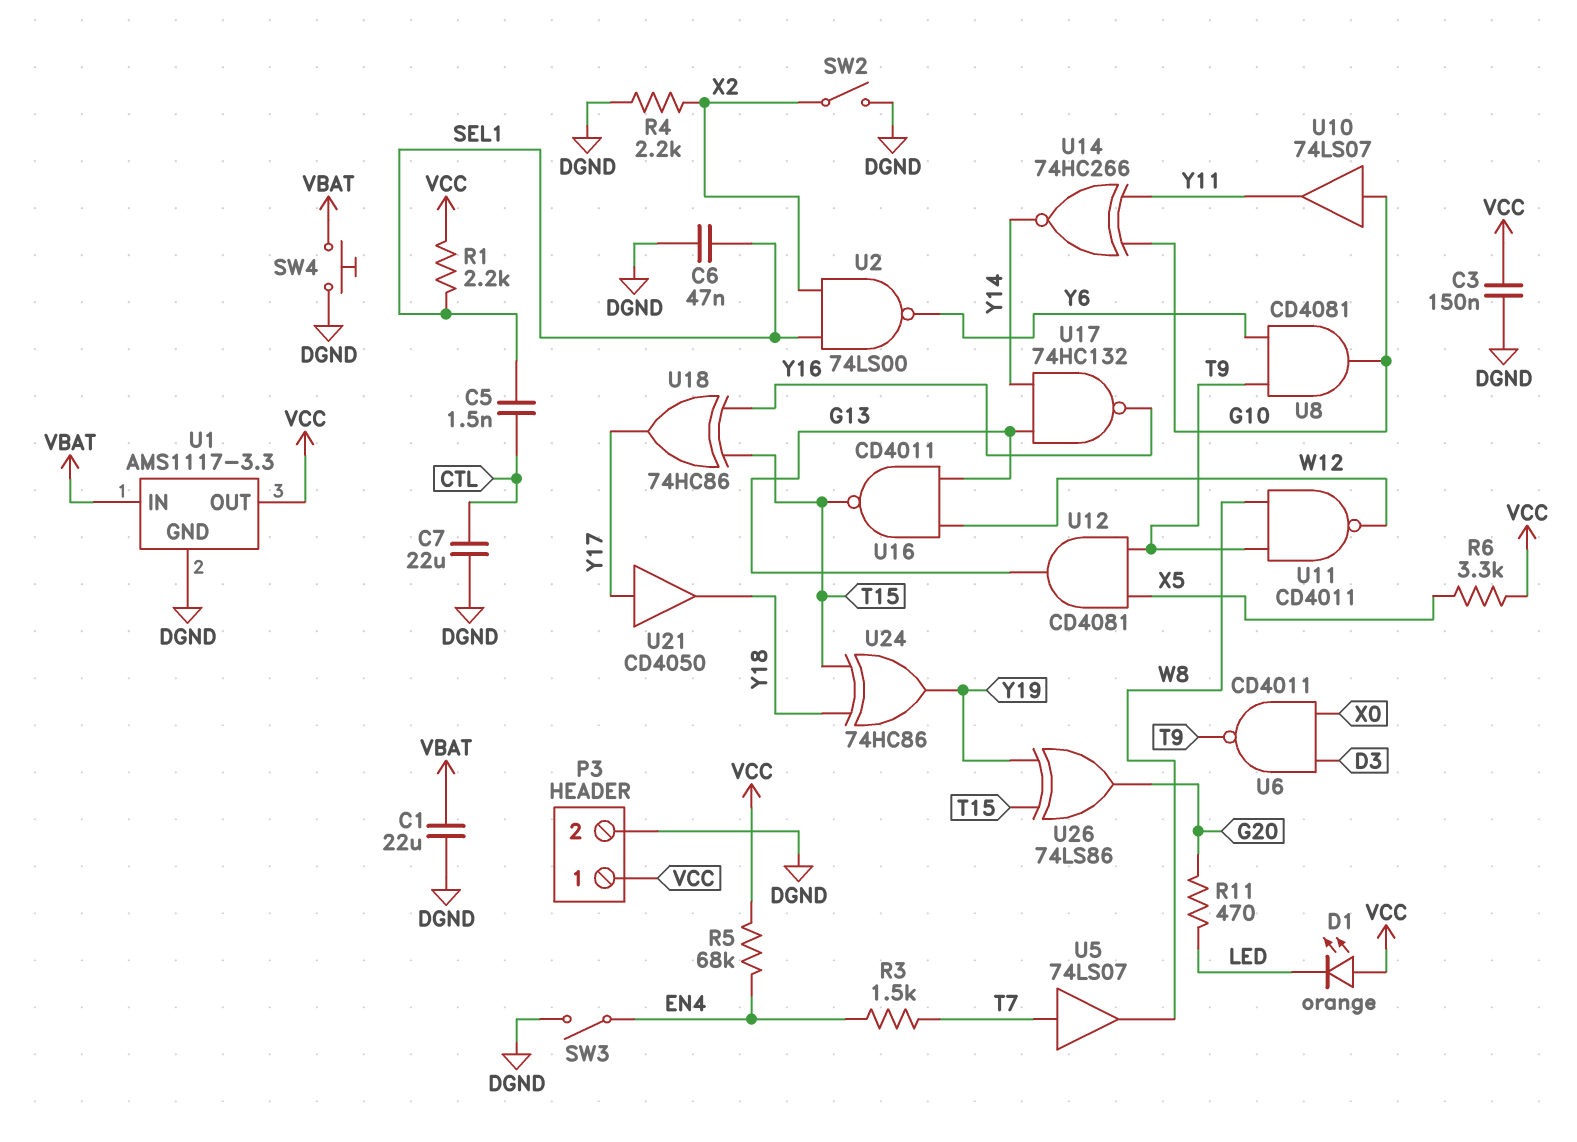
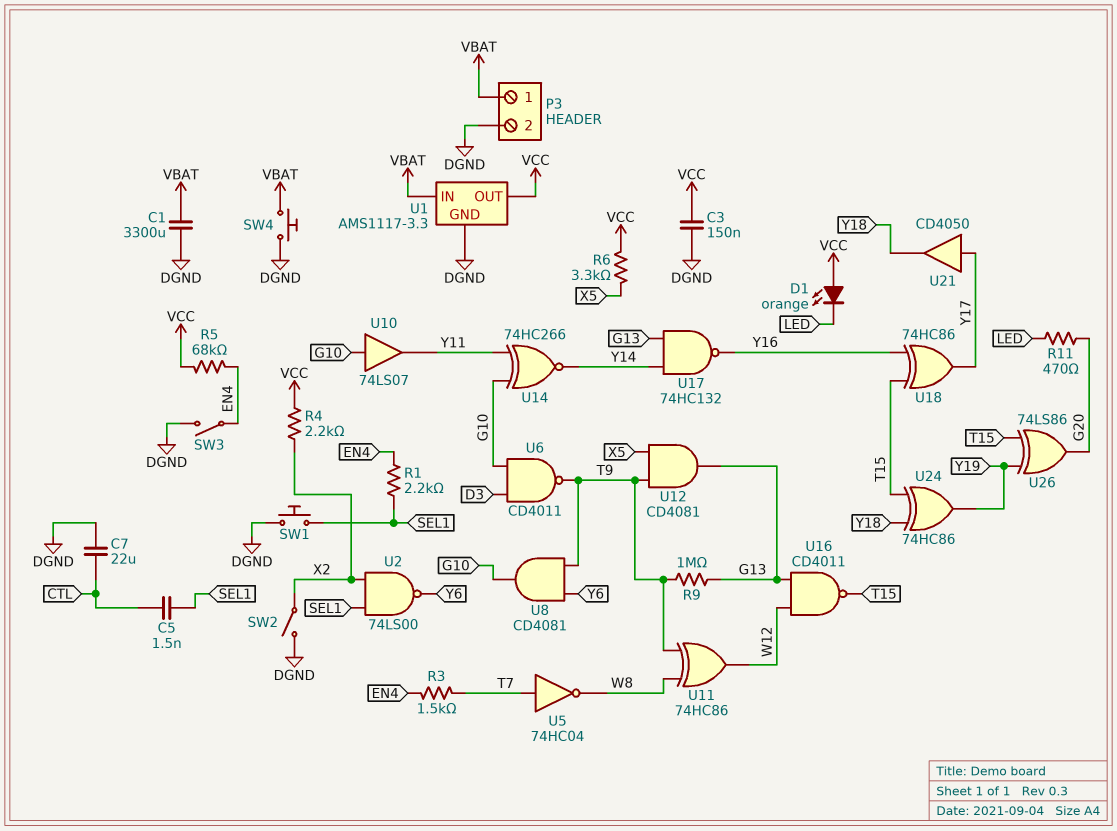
C1: 22uF (DGND, VBAT) -> 3300uF (DGND, VBAT)
C6: 47nF (DGND, SEL1) -> none
P3 pin 1: VCC -> VBAT
R1: 2.2k (SEL1, VCC) -> 2.2k (EN4, SEL1)
R4: 2.2k (DGND, X2) -> 2.2k (VCC, X2)
R9: none -> 1M (G13, T9)
SW1: none -> button (DGND, SEL1)
U5: buffer 74LS07 (in T7, out W8) -> NOT 74HC04 (in T7, out W8)
U6: NAND CD4011 (in D3, in X0, out T9) -> NAND CD4011 (in D3, in G10, out T9)
U11: NAND CD4011 (in T9, in W8, out W12) -> XOR 74HC86 (in T9, in W8, out W12)

